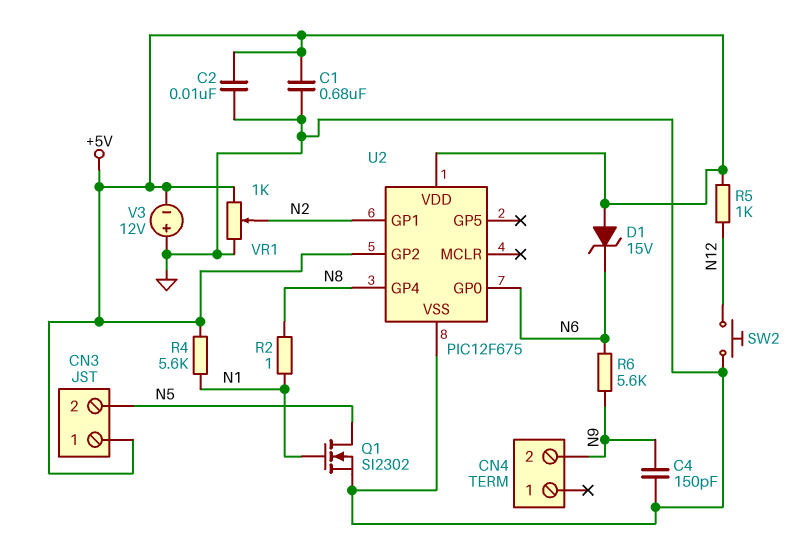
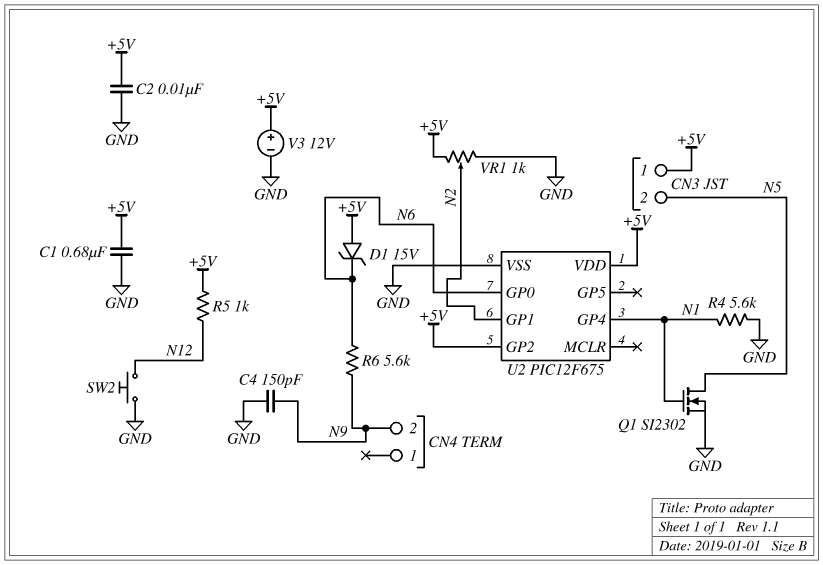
R2: 1 (N1, N8) -> none
R4: 5.6k (+5V, N1) -> 5.6k (GND, N1)
U2 pin GP4: N8 -> N1
V3: 12V (plus GND, minus +5V) -> 12V (plus +5V, minus GND)

